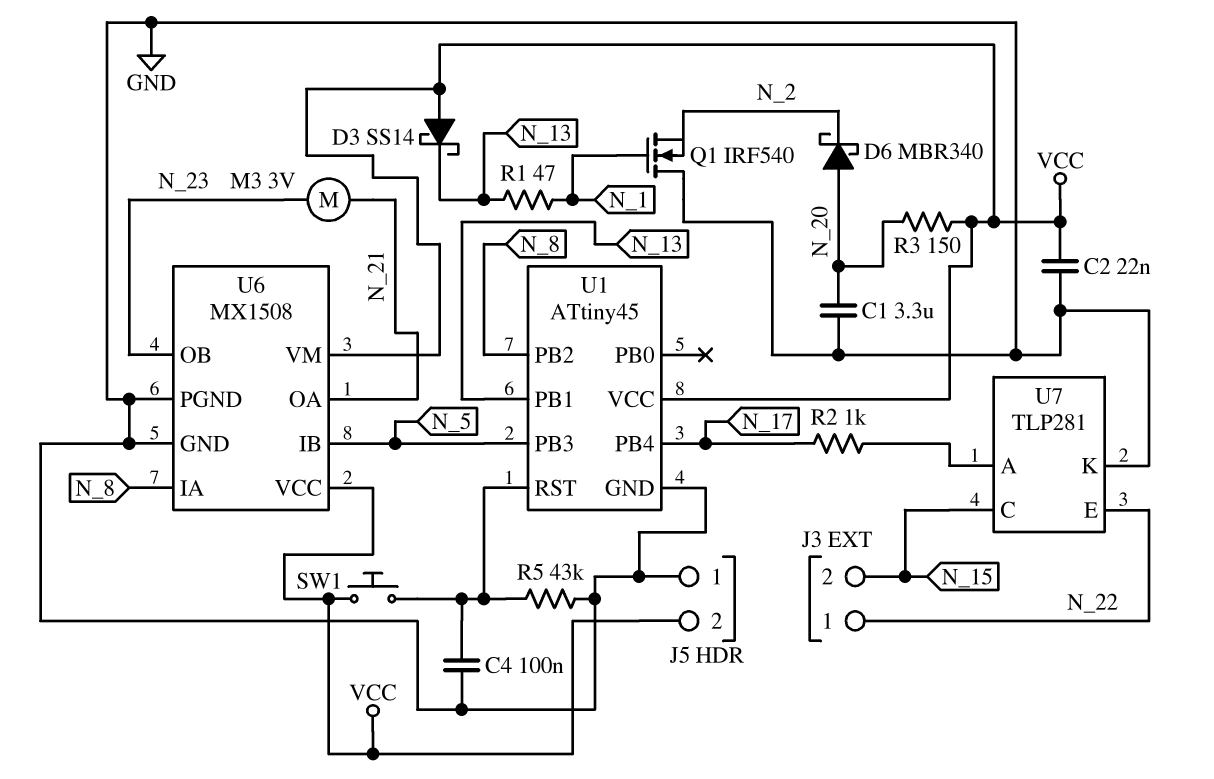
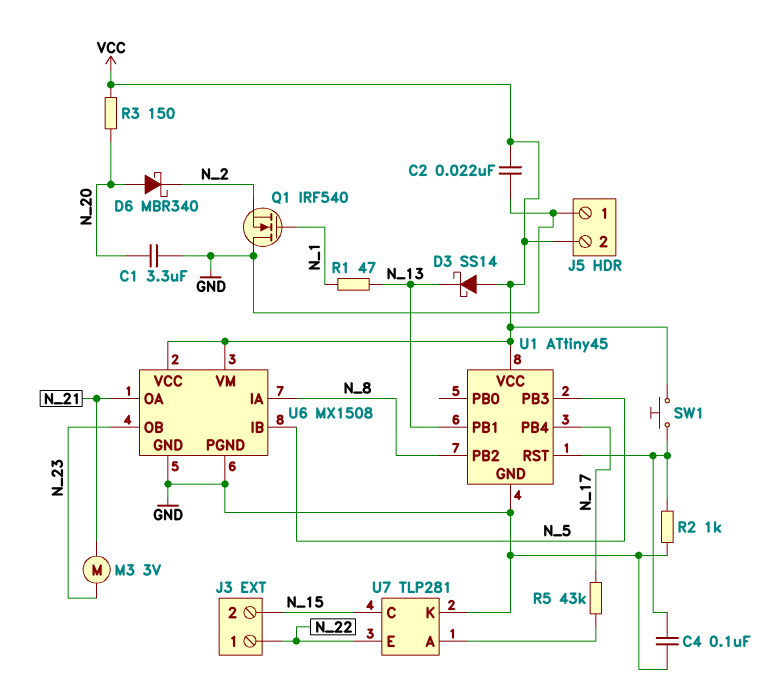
R2: 1k (N_17, U7/A) -> 1k (GND, U1/RST)
R5: 43k (GND, U1/RST) -> 43k (N_17, U7/A)

